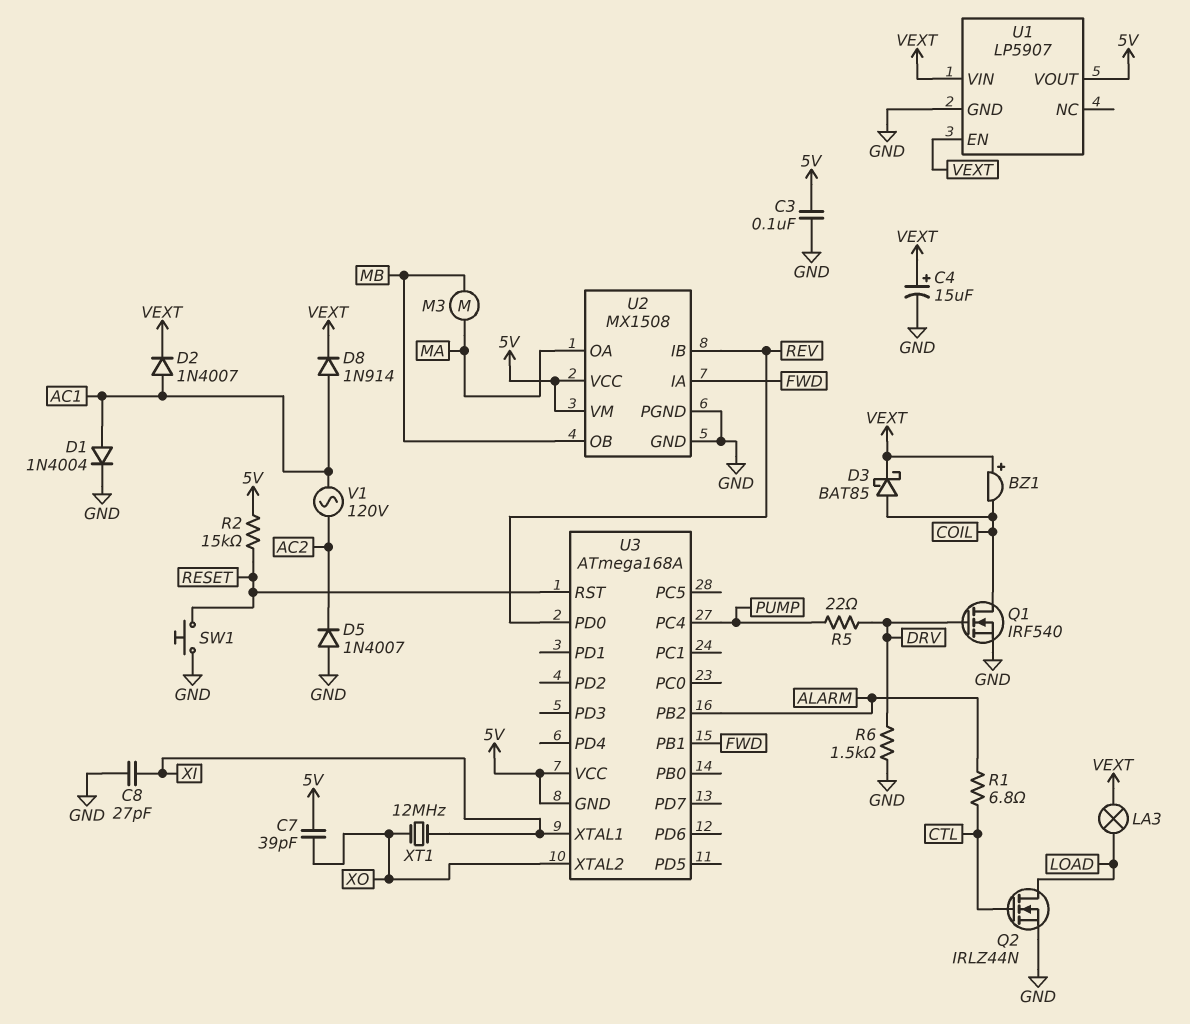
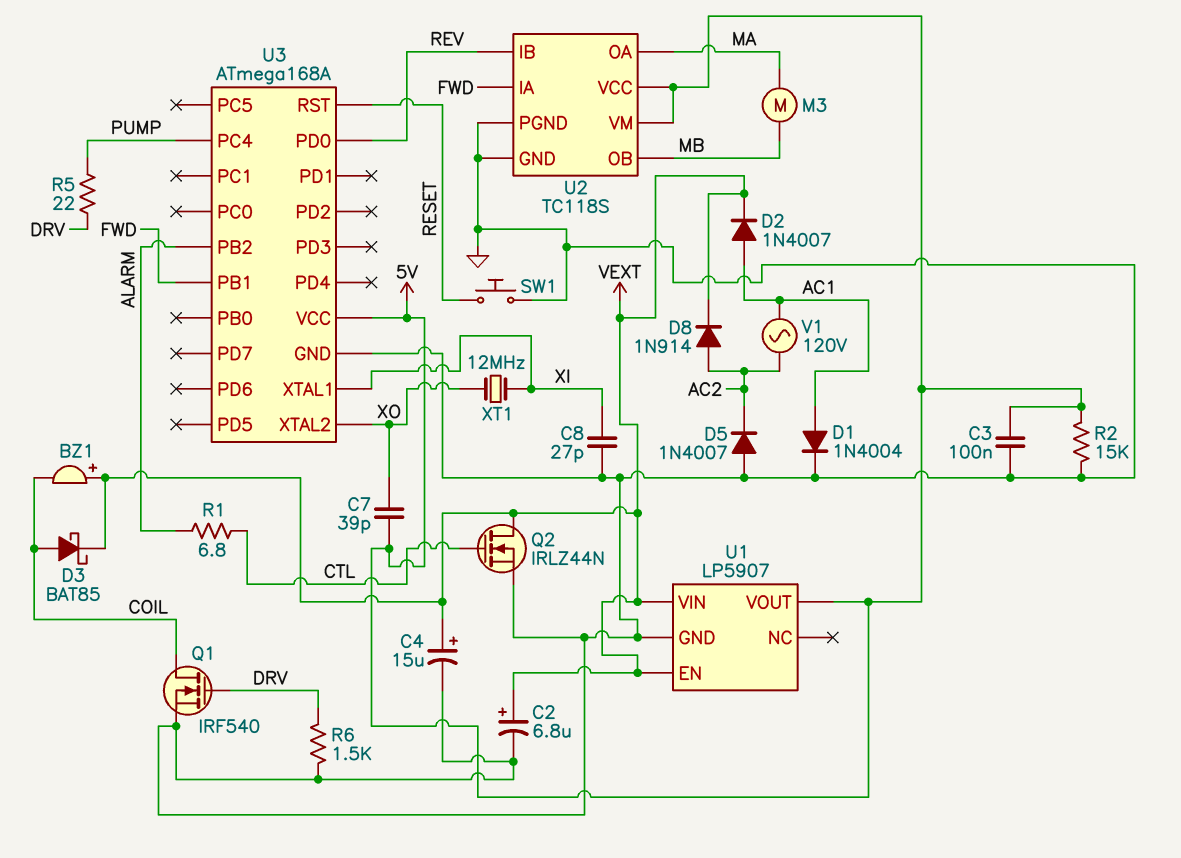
C2: none -> 6.8uF (plus VEXT, minus GND)
D8: diode 1N914 (A AC1, K VEXT) -> diode 1N914 (A AC2, K VEXT)
LA3: lamp (LOAD, VEXT) -> none
Q2: NMOS IRLZ44N (G CTL, D LOAD, S GND) -> NMOS IRLZ44N (G CTL, D VEXT, S GND)
R2: 15k (5V, RESET) -> 15k (5V, GND)
U2: MX1508 -> TC118S
U3 pin GND: 5V -> GND

